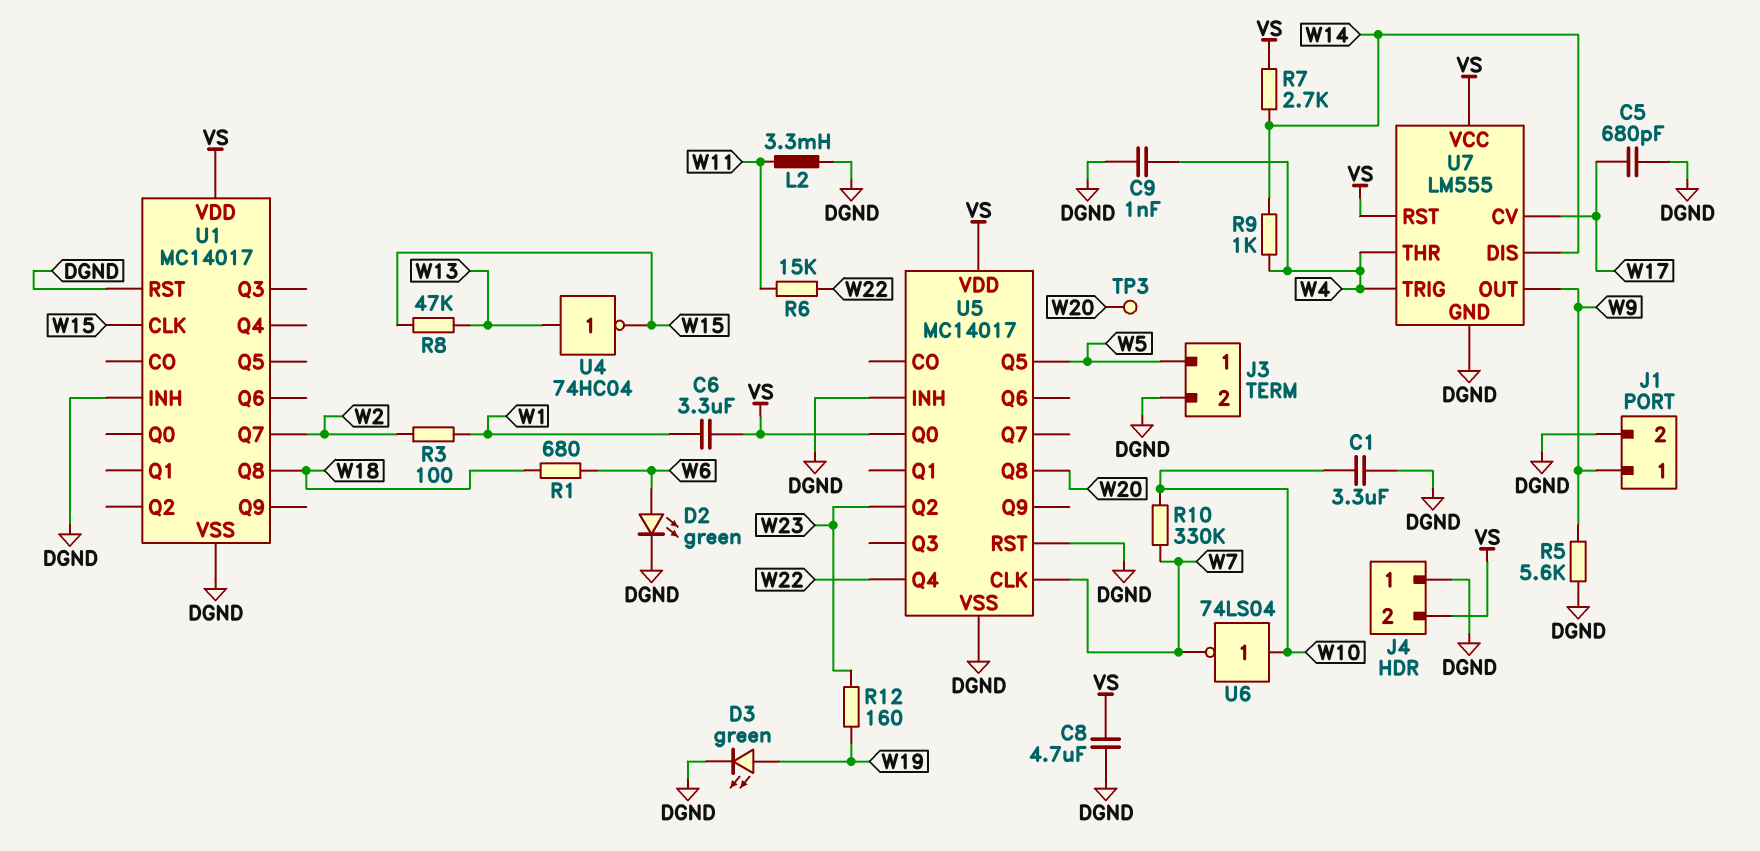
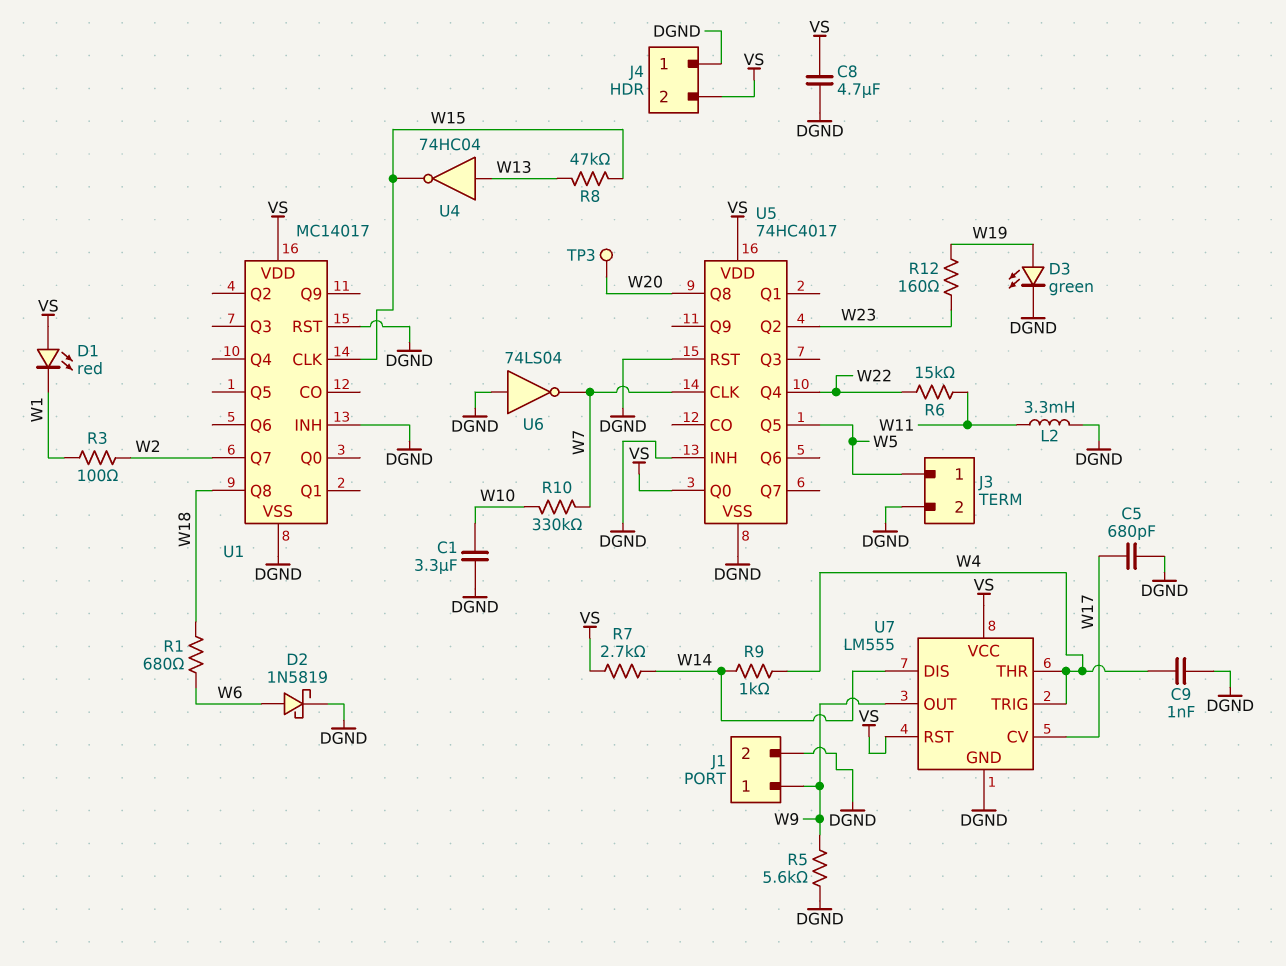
C6: 3.3uF (VS, W1) -> none
D1: none -> LED red (A VS, K W1)
D2: LED green (A W6, K DGND) -> schottky 1N5819 (A W6, K DGND)
U5: MC14017 -> 74HC4017
U6: NOT 74LS04 (in W10, out W7) -> NOT 74LS04 (in DGND, out W7)

